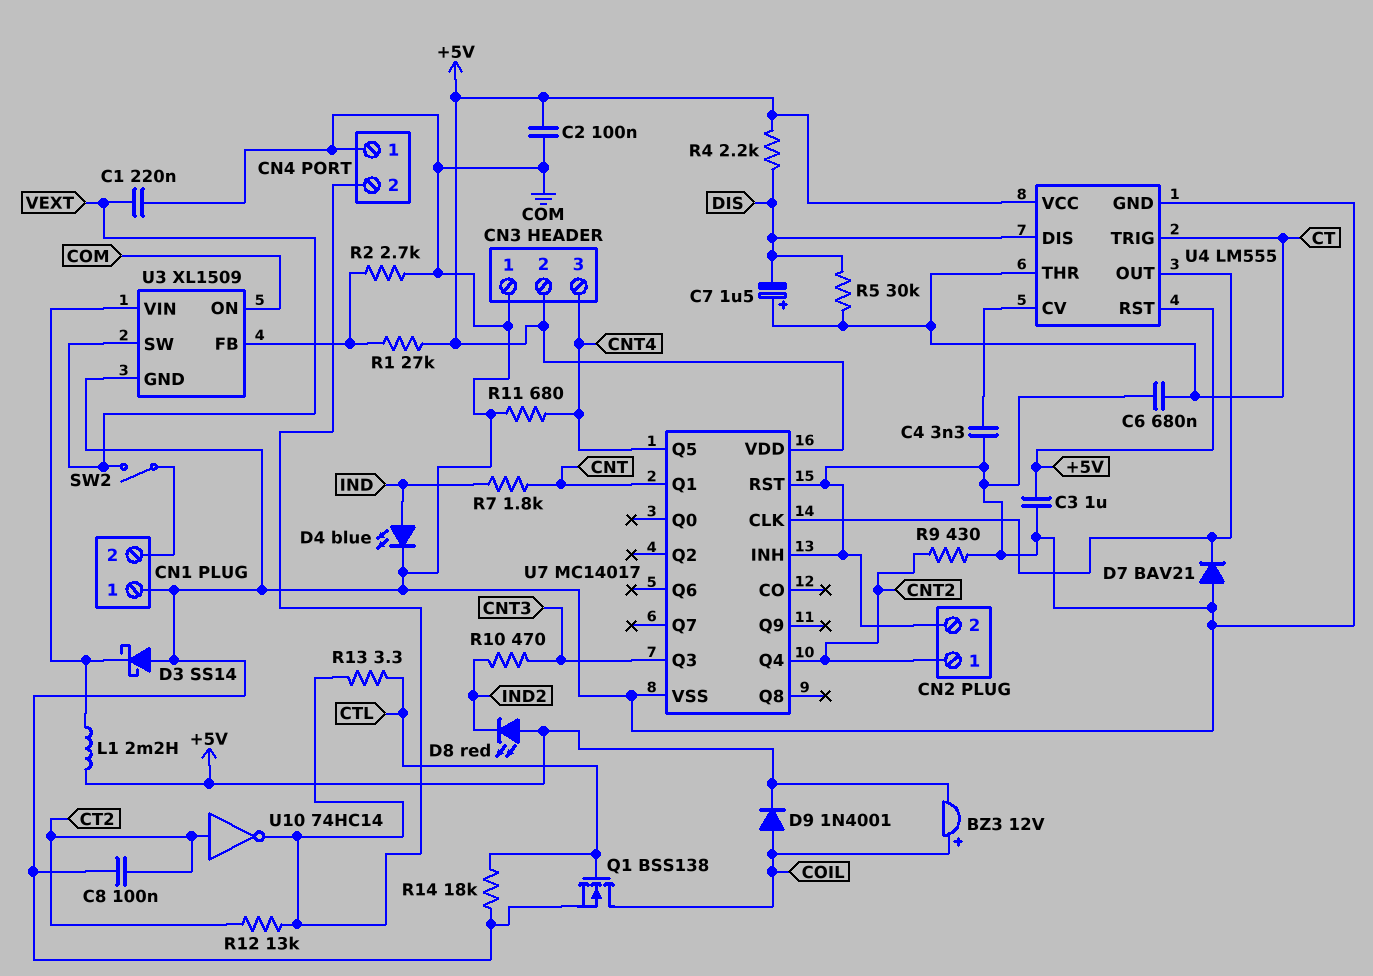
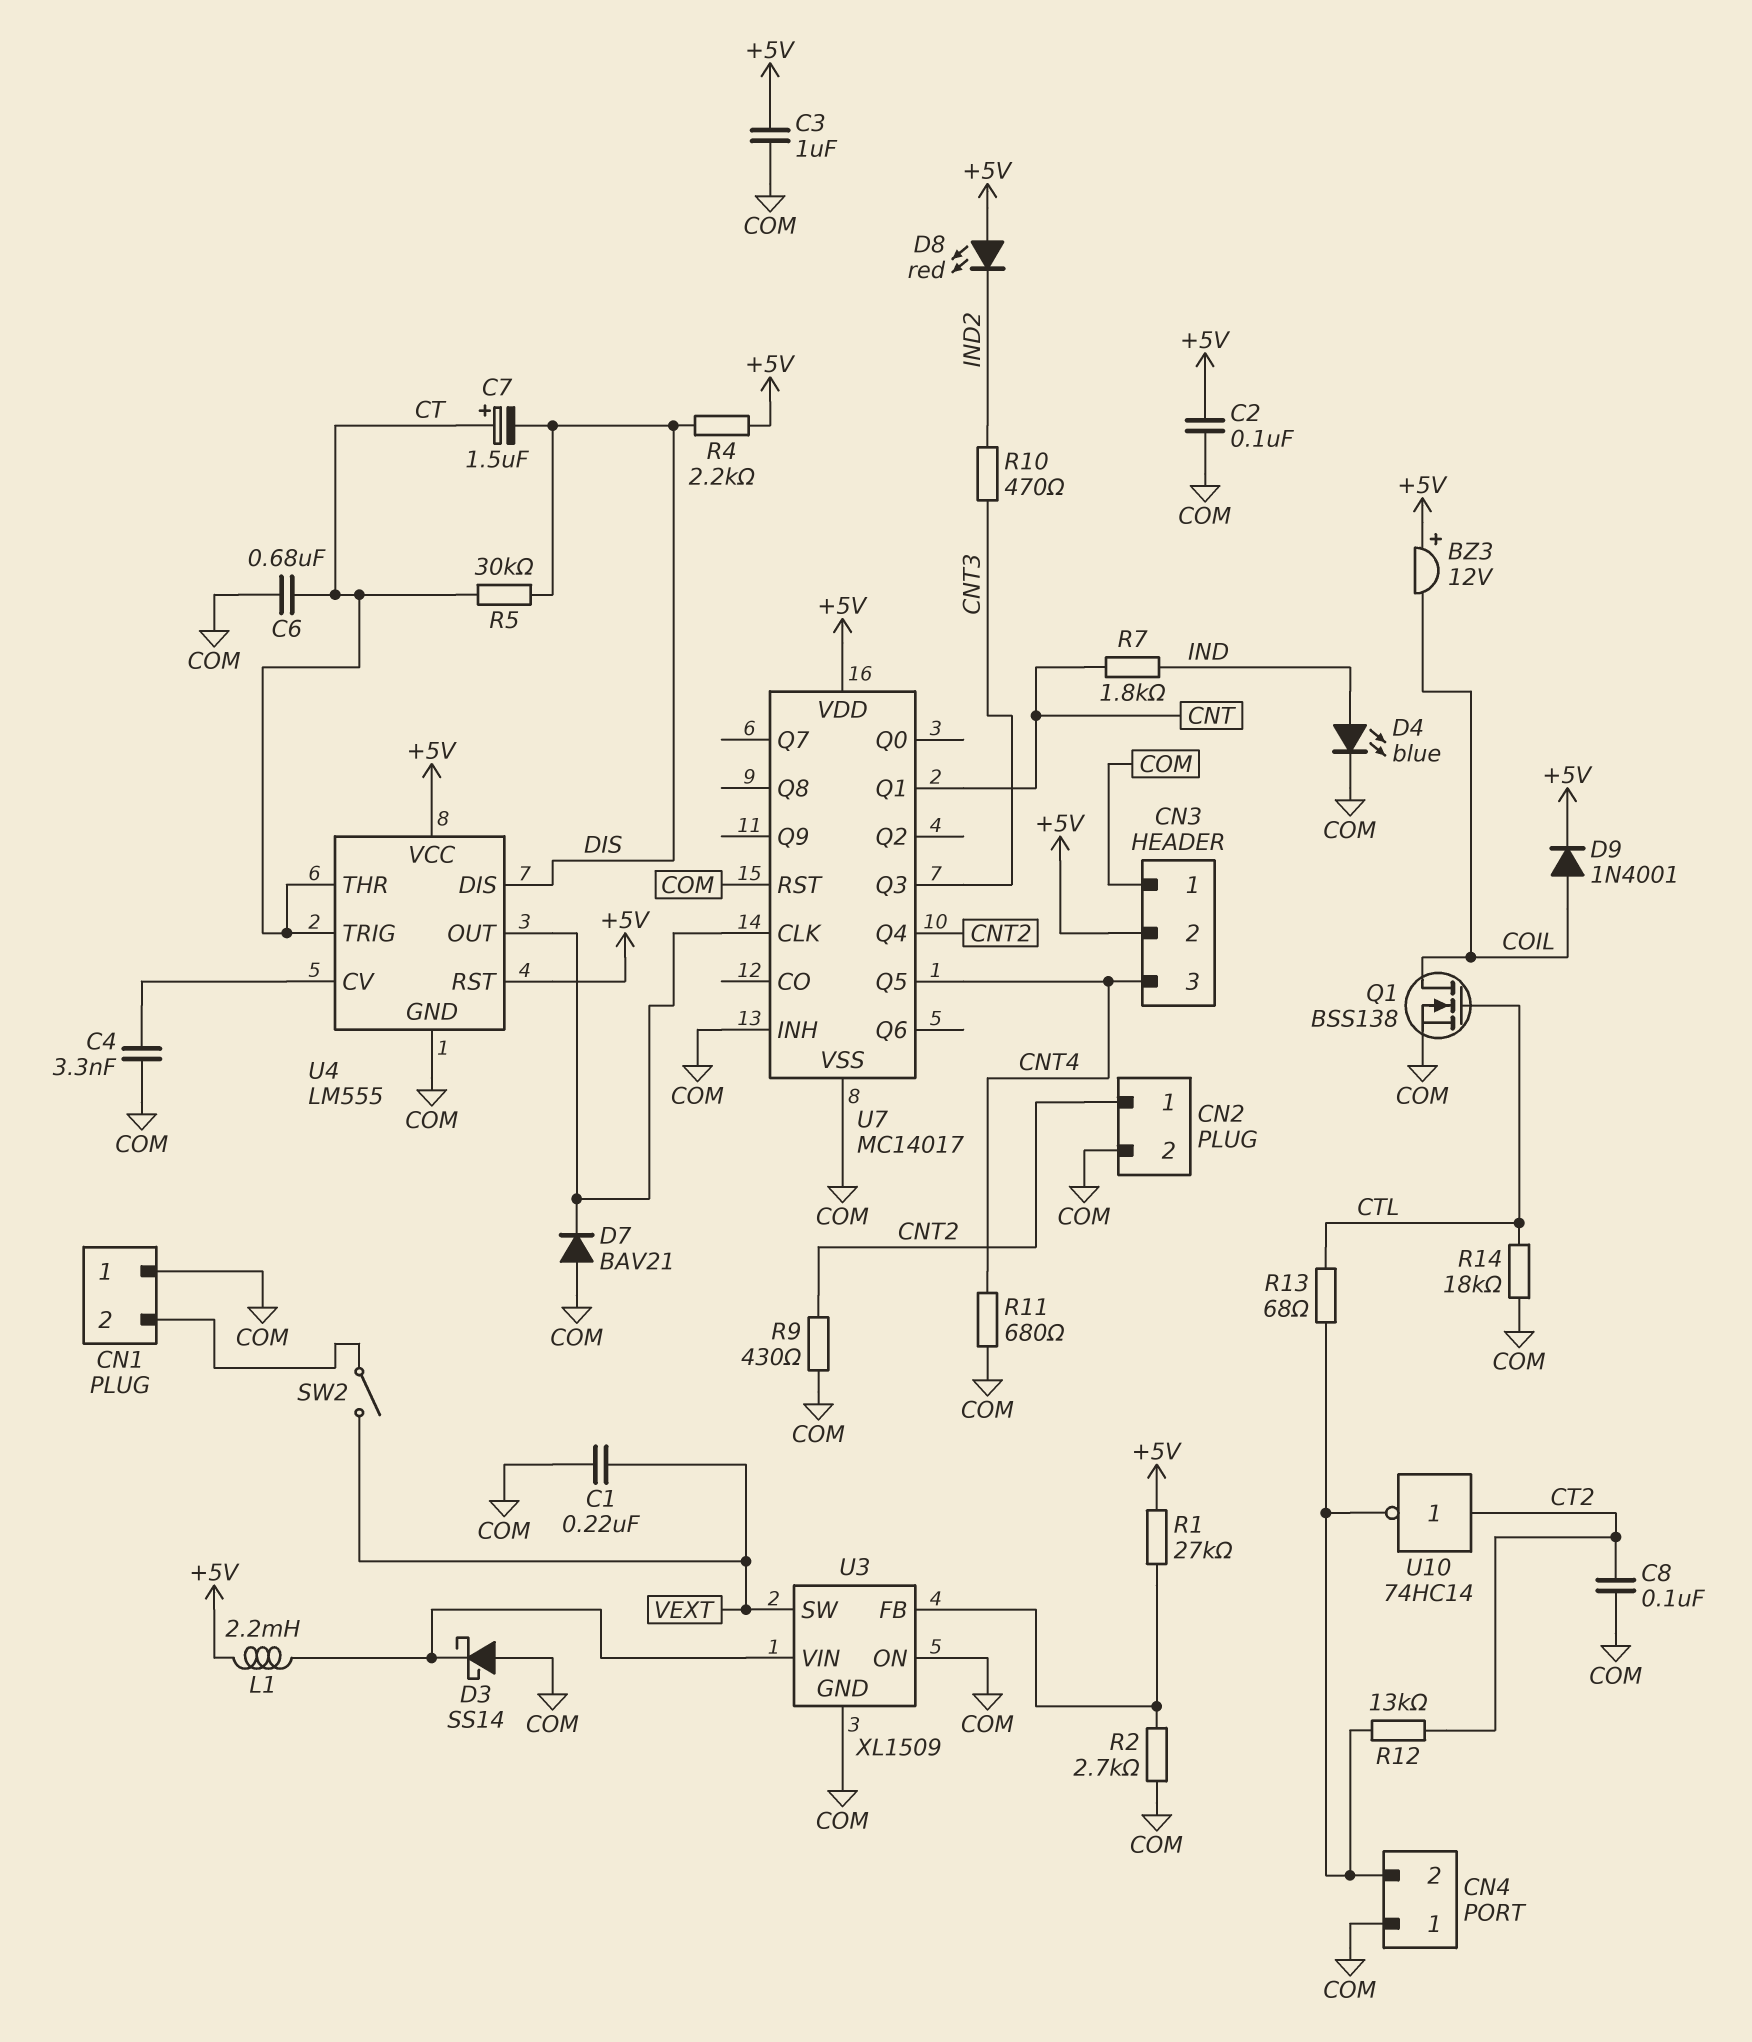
BZ3: buzzer 12V (plus COIL, minus +5V) -> buzzer 12V (plus +5V, minus COIL)
R13: 3.3 (CN4/2, CTL) -> 68 (CN4/2, CTL)

